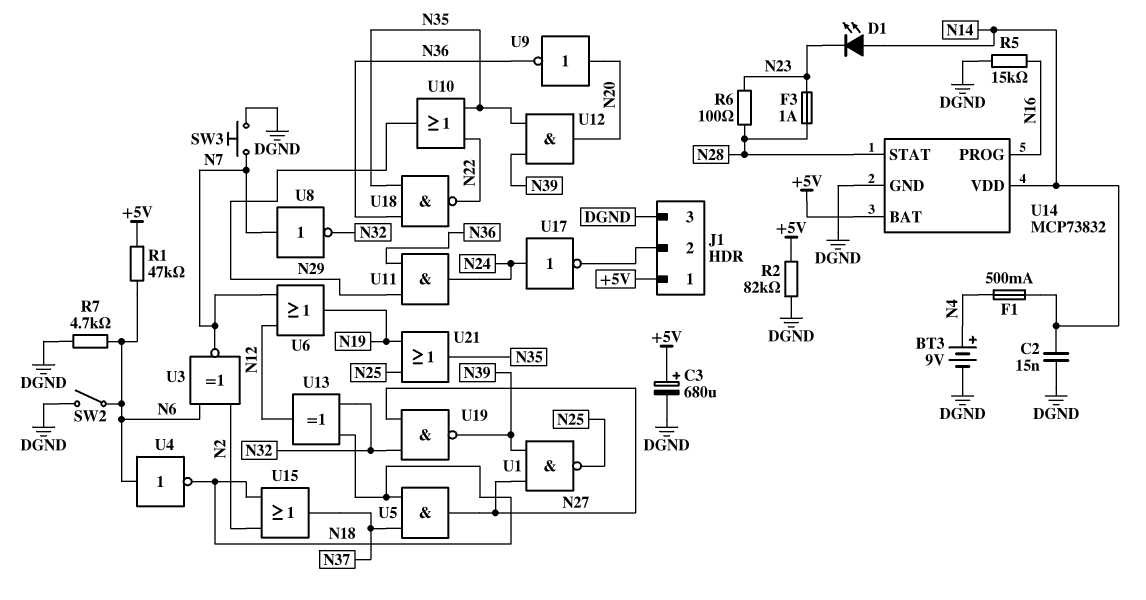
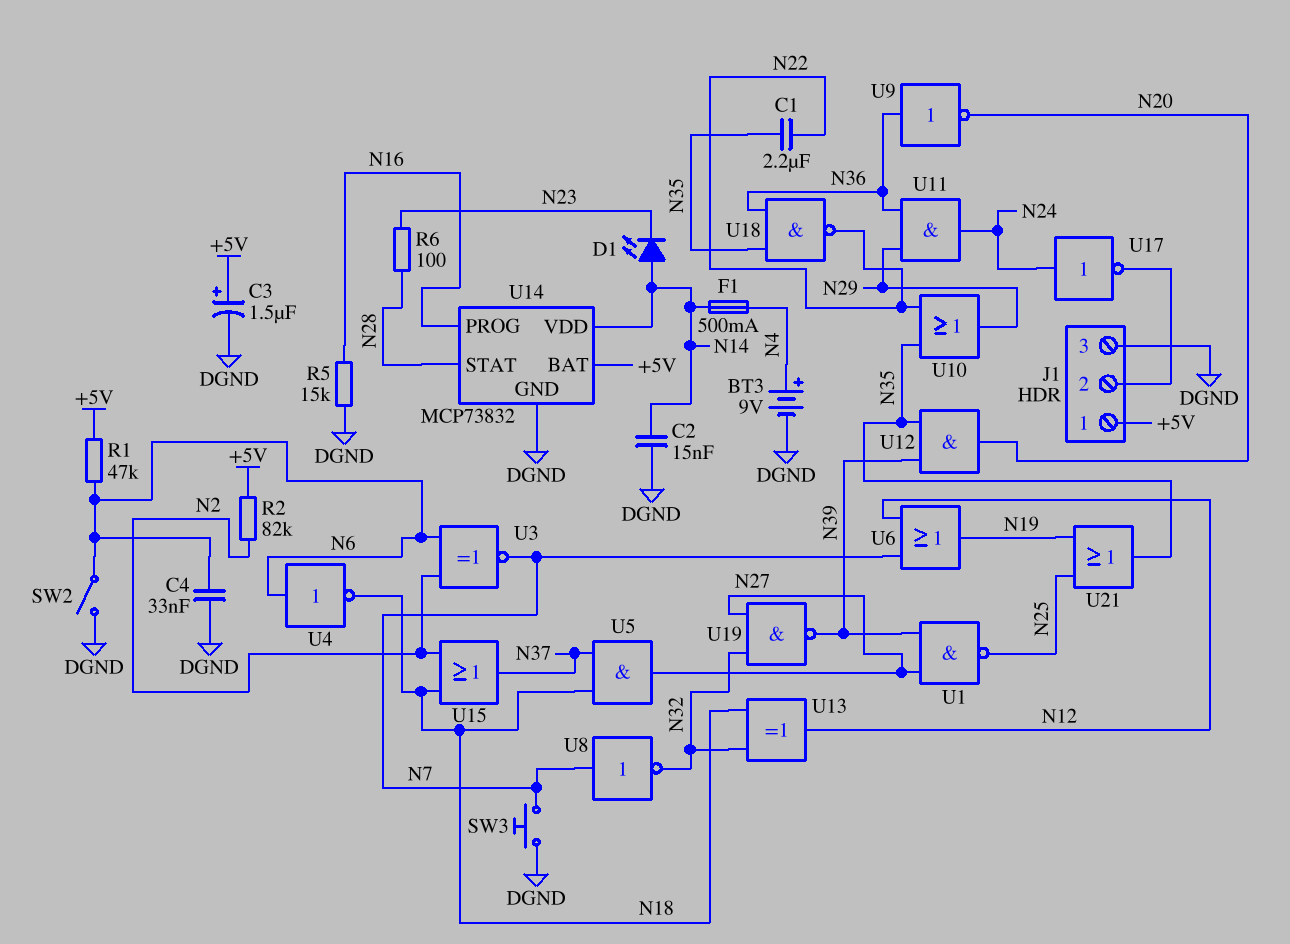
C1: none -> 2.2uF (N22, N35)
C3: 680uF (plus +5V, minus DGND) -> 1.5uF (plus +5V, minus DGND)
C4: none -> 33nF (DGND, N6)
F3: 1A (N23, N28) -> none
R2: 82k (+5V, DGND) -> 82k (+5V, N2)
R7: 4.7k (DGND, N6) -> none
U9: NOT (in N20, out N36) -> NOT (in N36, out N20)

